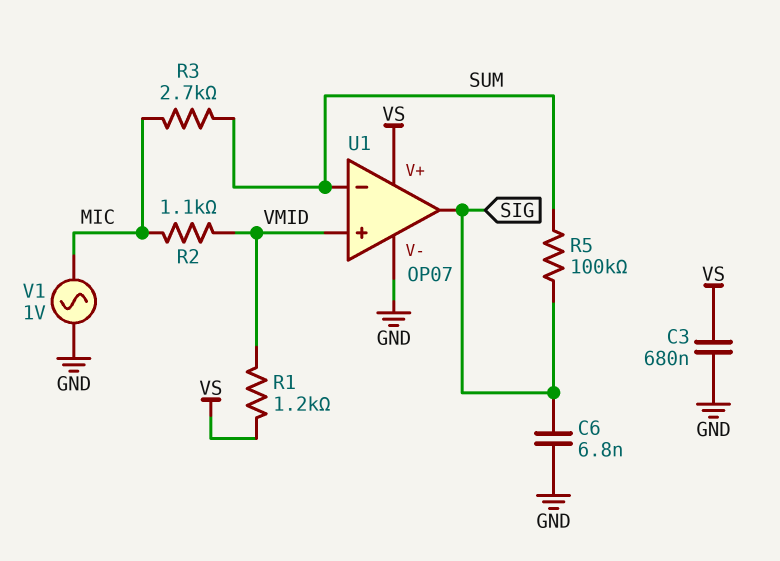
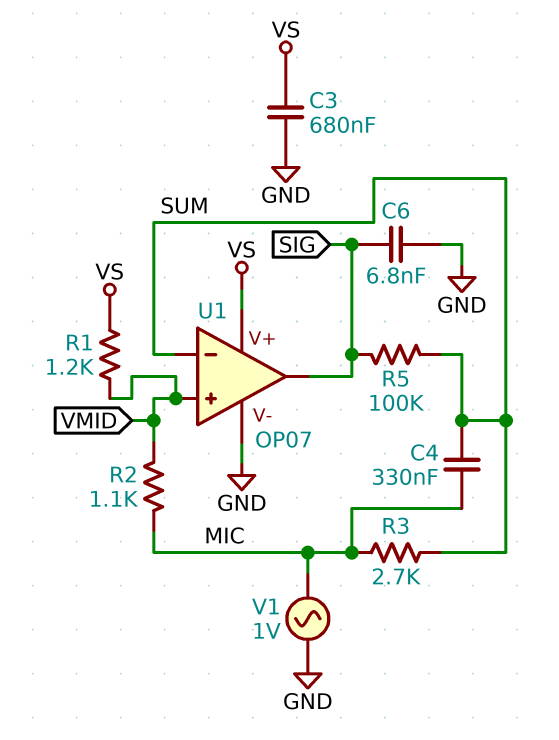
C4: none -> 330nF (MIC, SUM)

